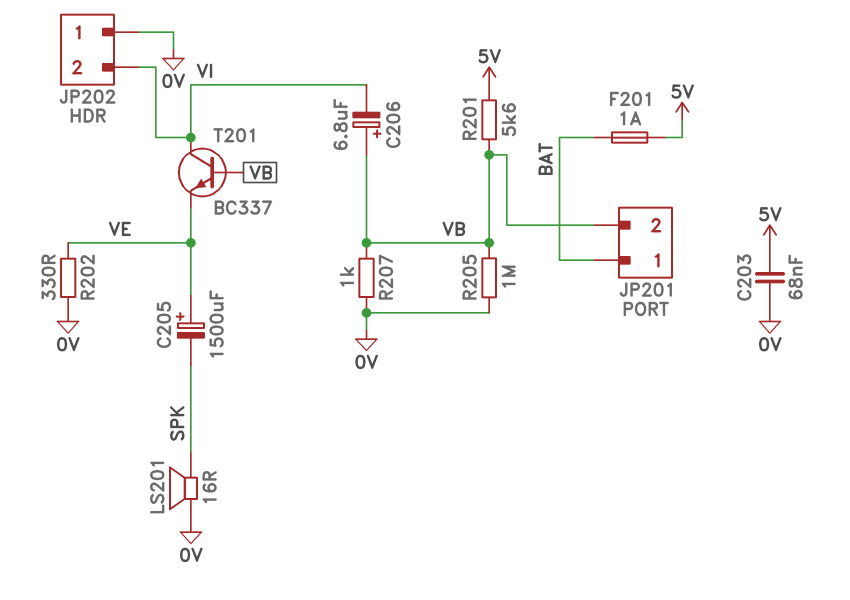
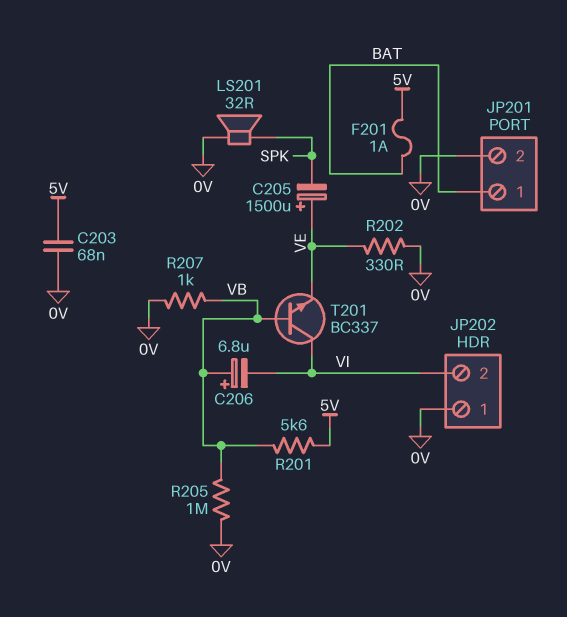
JP201 pin 2: VB -> 0V
LS201: speaker 16R (0V, SPK) -> speaker 32R (0V, SPK)

